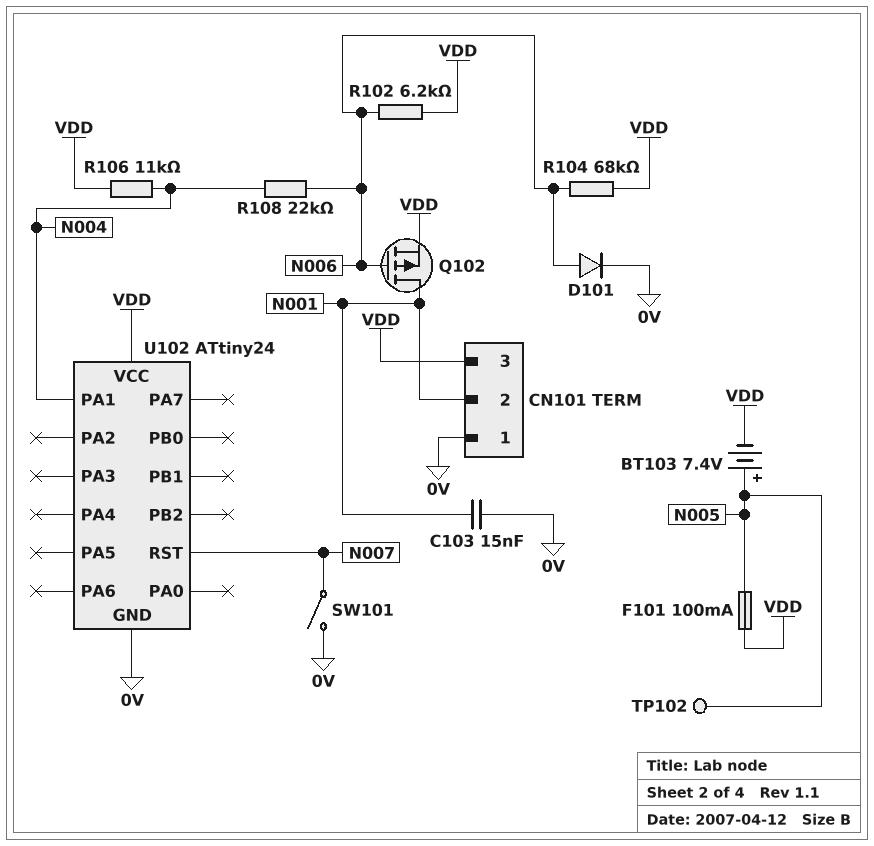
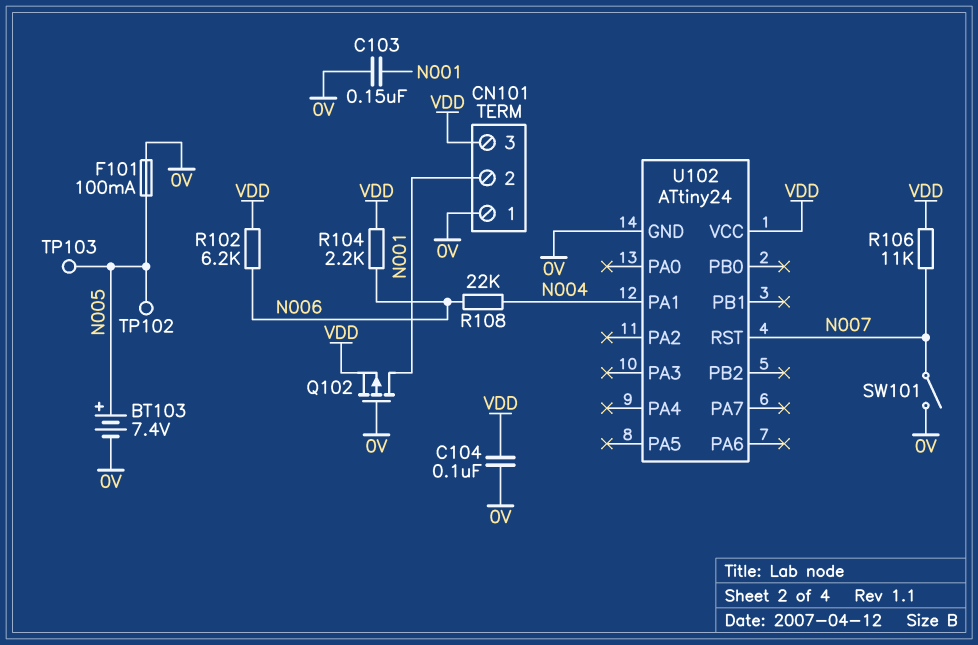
BT103: 7.4V (plus N005, minus VDD) -> 7.4V (plus N005, minus 0V)
C103: 15nF (0V, N001) -> 150nF (0V, N001)
C104: none -> 100nF (0V, VDD)
D101: diode (A N006, K 0V) -> none
F101: 100mA (N005, VDD) -> 100mA (0V, N005)
Q102: PMOS (G N006, D N001, S VDD) -> PMOS (G 0V, D N001, S VDD)
R104: 68k (N006, VDD) -> 2.2k (N006, VDD)
R106: 11k (N004, VDD) -> 11k (N007, VDD)
TP103: none -> test point (N005)

